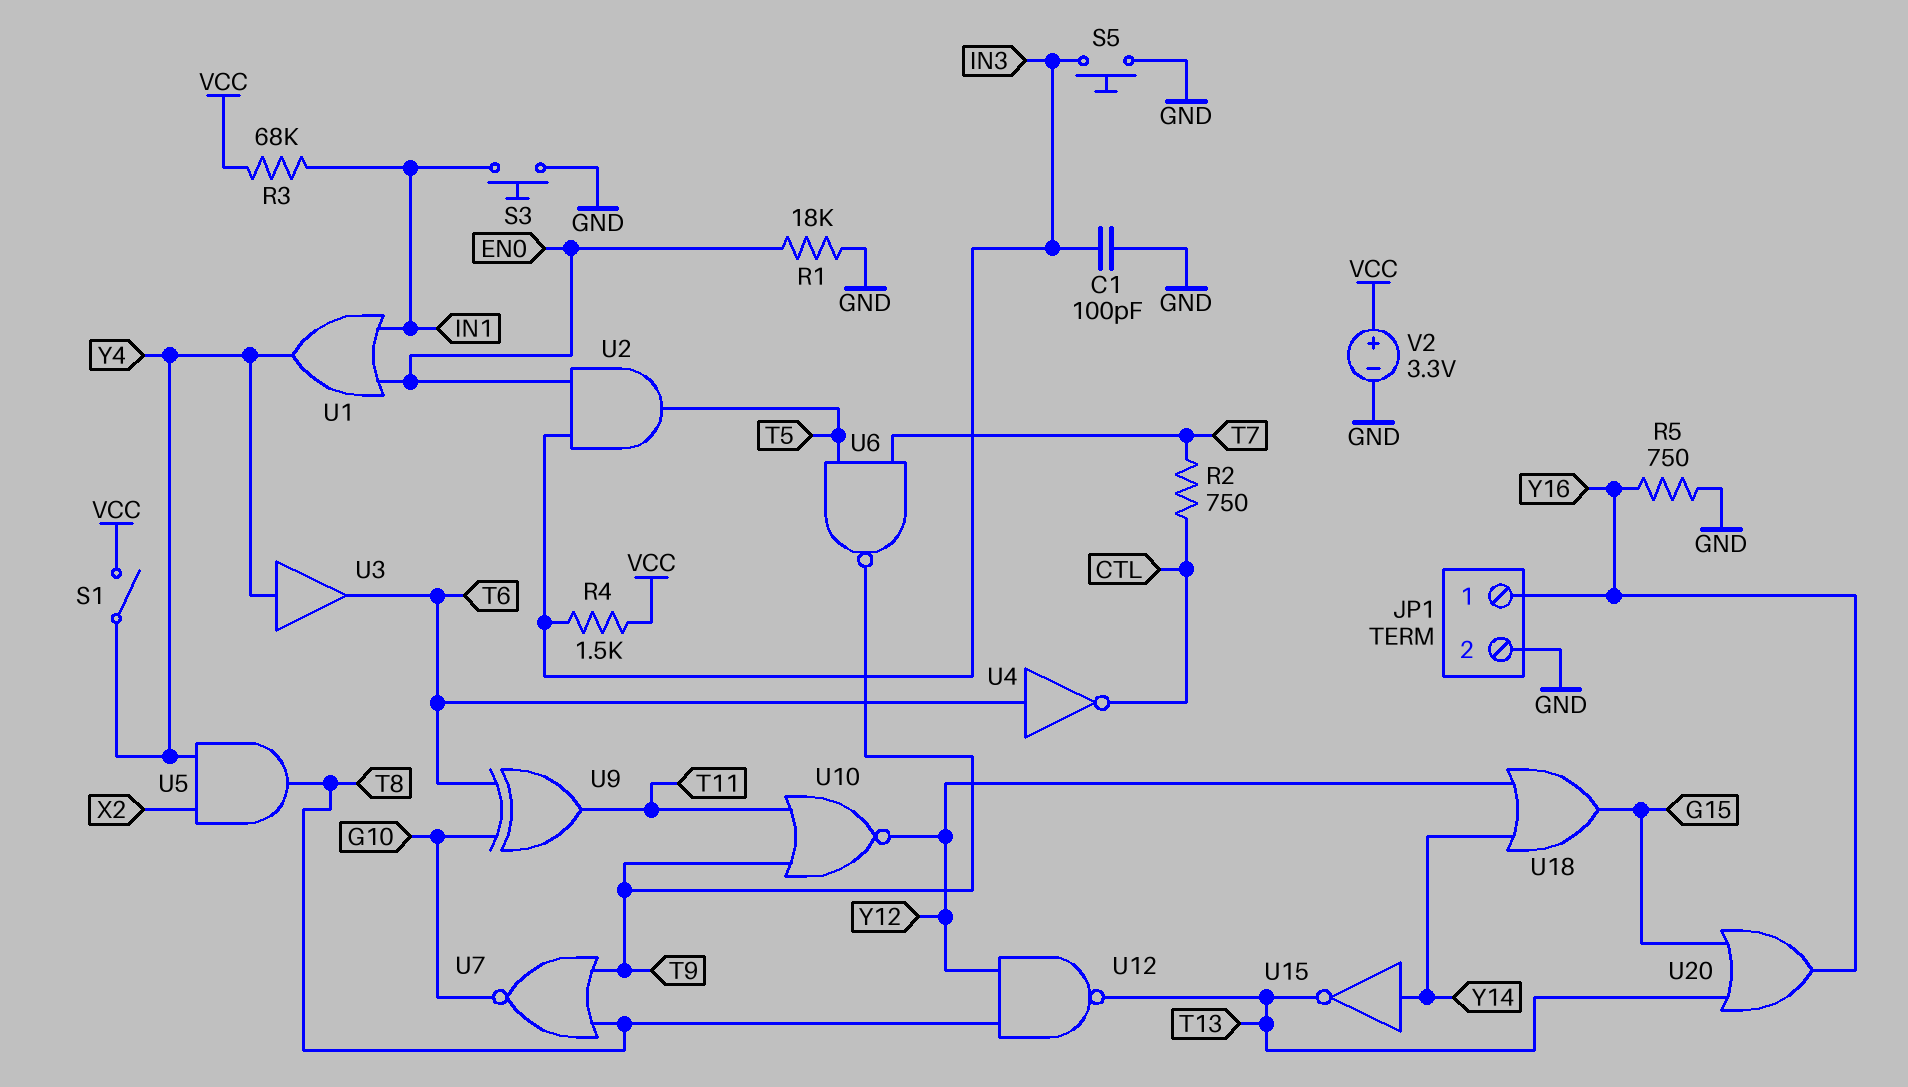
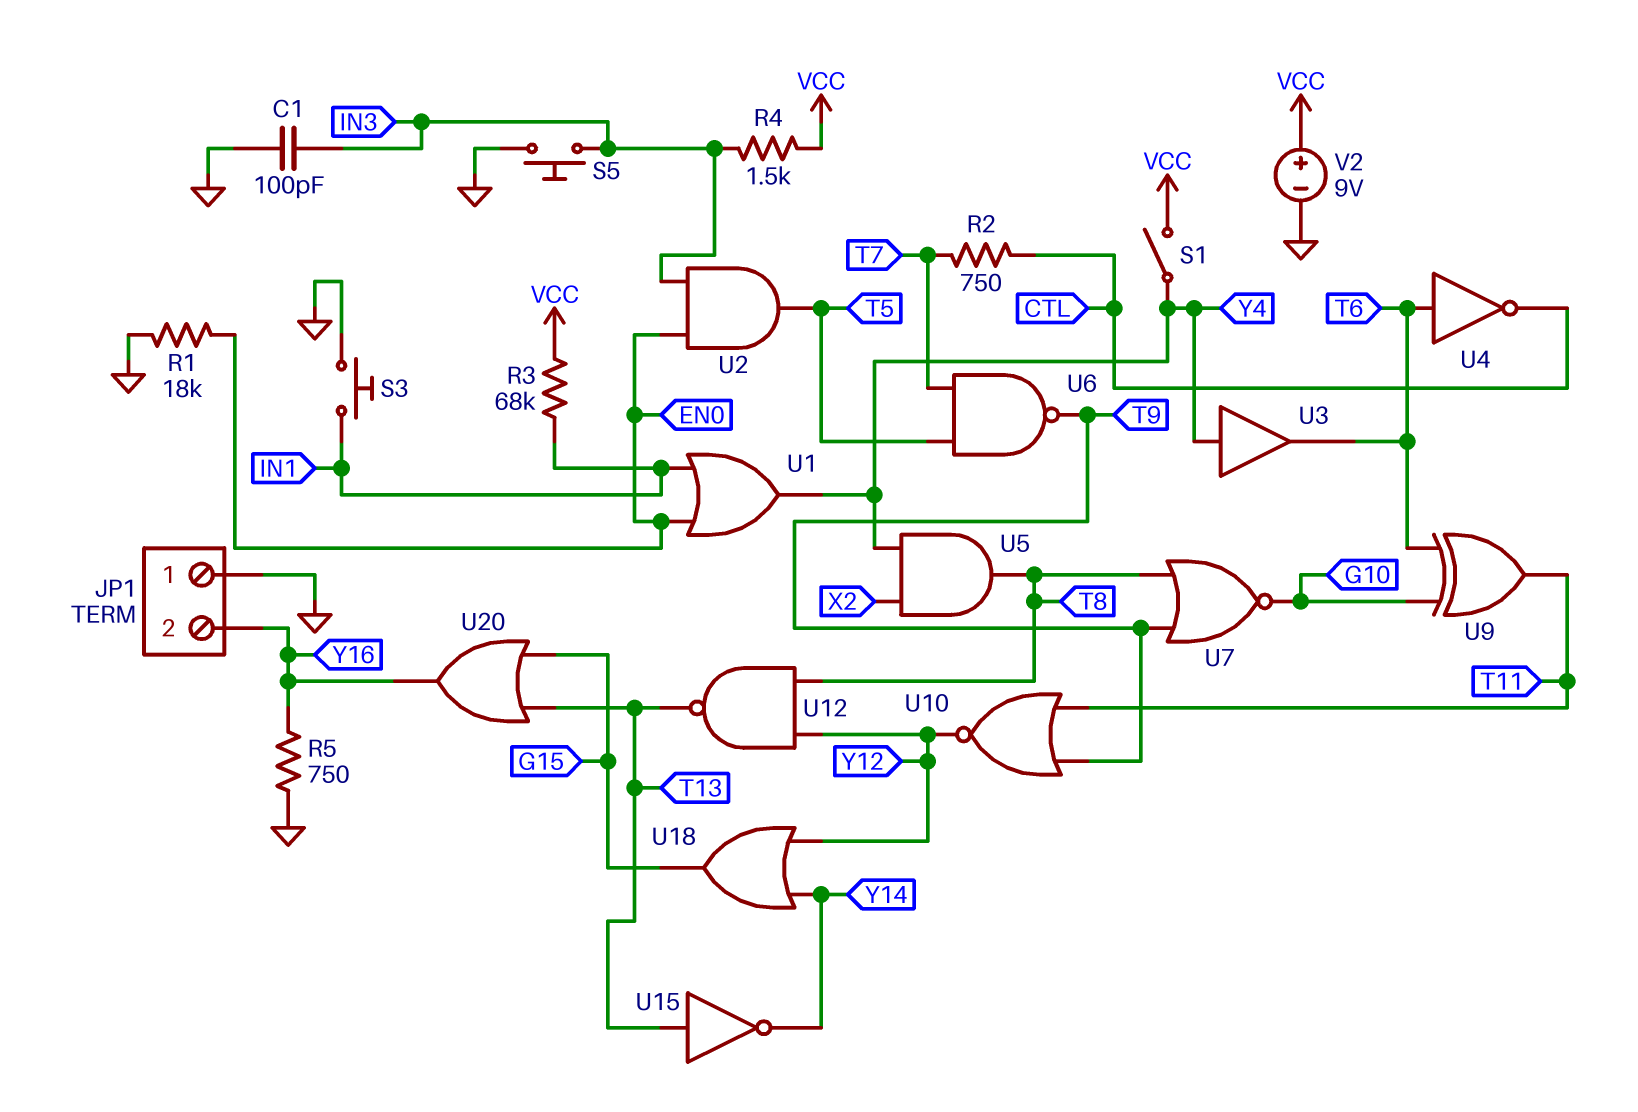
JP1 pin 1: Y16 -> GND
JP1 pin 2: GND -> Y16
U15: NOT (in Y14, out T13) -> NOT (in T13, out Y14)
V2: 3.3V (plus VCC, minus GND) -> 9V (plus VCC, minus GND)

